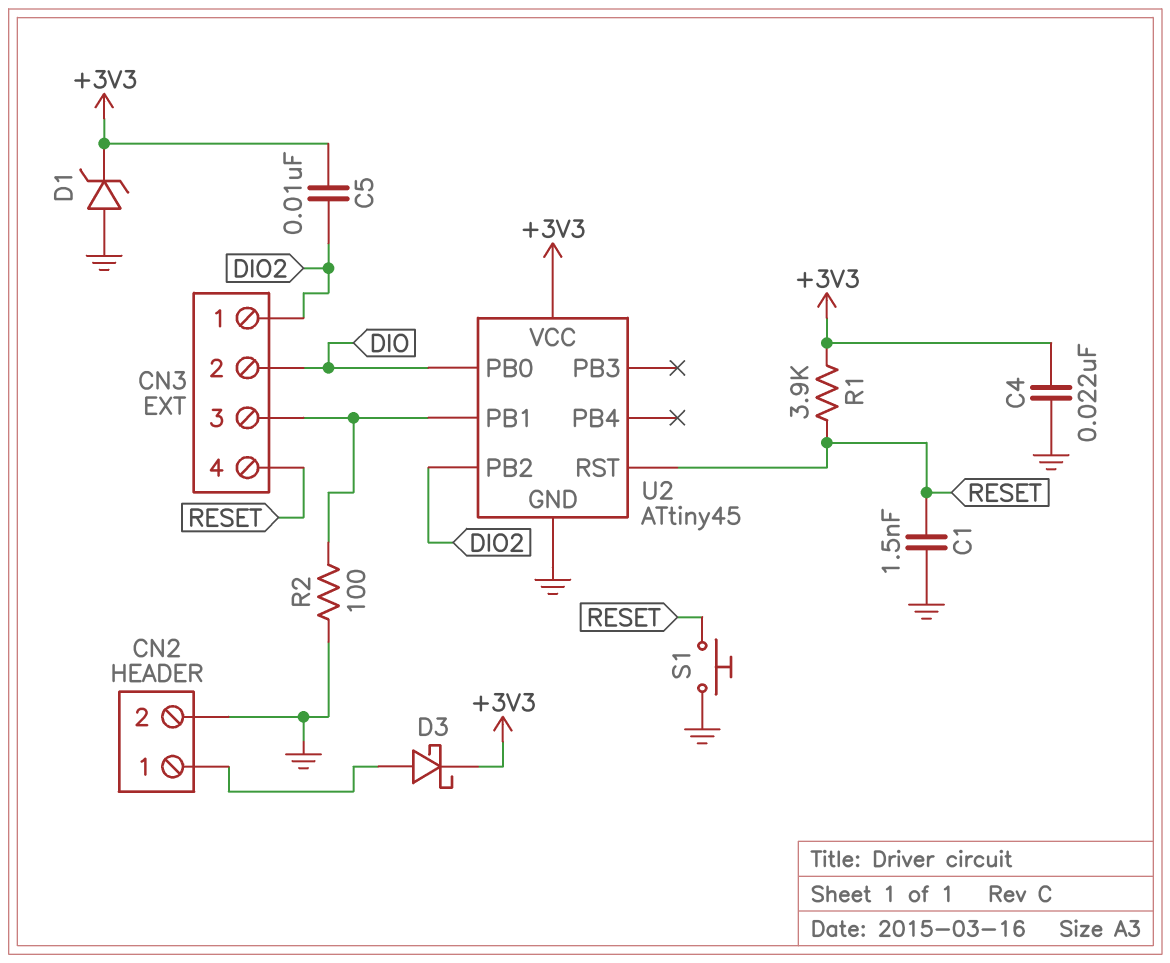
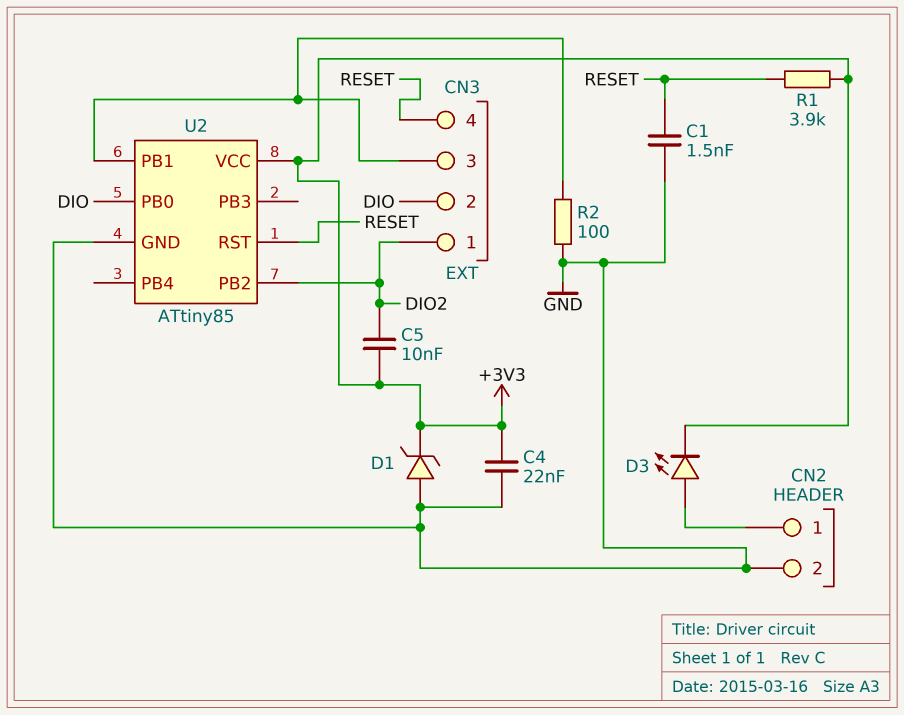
D3: schottky (A CN2/1, K +3V3) -> LED (A CN2/1, K +3V3)
S1: button (GND, RESET) -> none
U2: ATtiny45 -> ATtiny85

